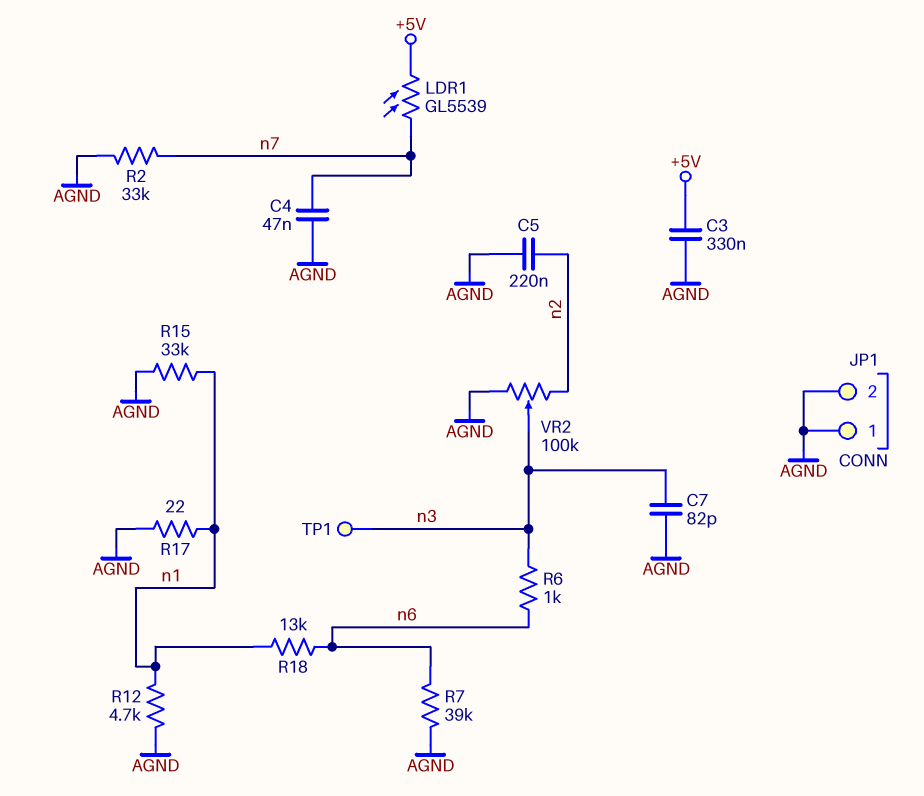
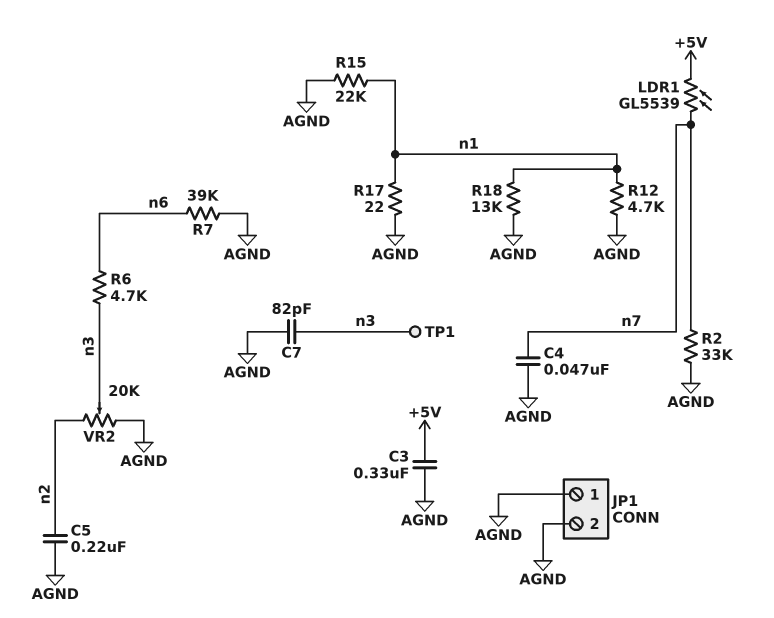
R6: 1k (n3, n6) -> 4.7k (n3, n6)
R15: 33k (AGND, n1) -> 22k (AGND, n1)
R18: 13k (n1, n6) -> 13k (AGND, n1)
VR2: 100k (AGND, n2, wiper n3) -> 20k (AGND, n2, wiper n3)

